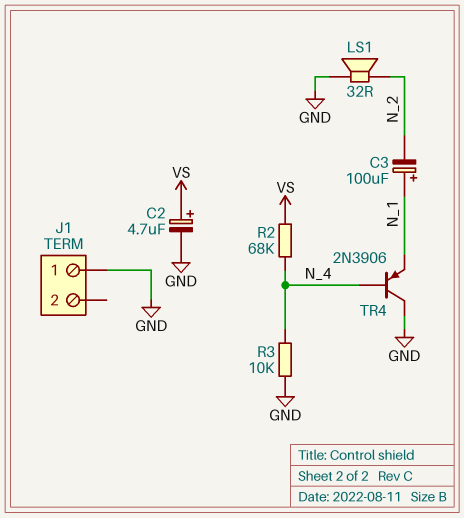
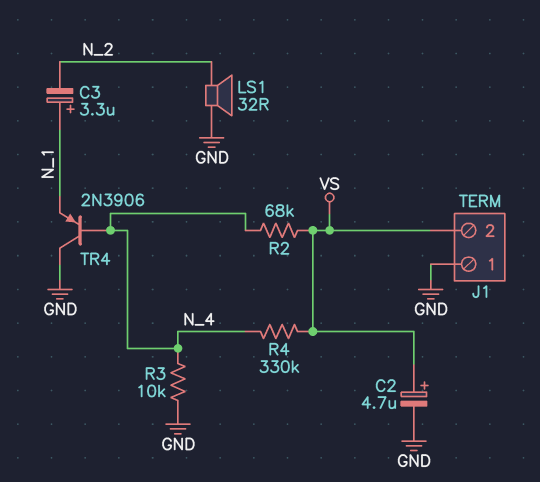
C3: 100uF (plus N_1, minus N_2) -> 3.3uF (plus N_1, minus N_2)
J1 pin 2: none -> VS
R4: none -> 330k (N_4, VS)

